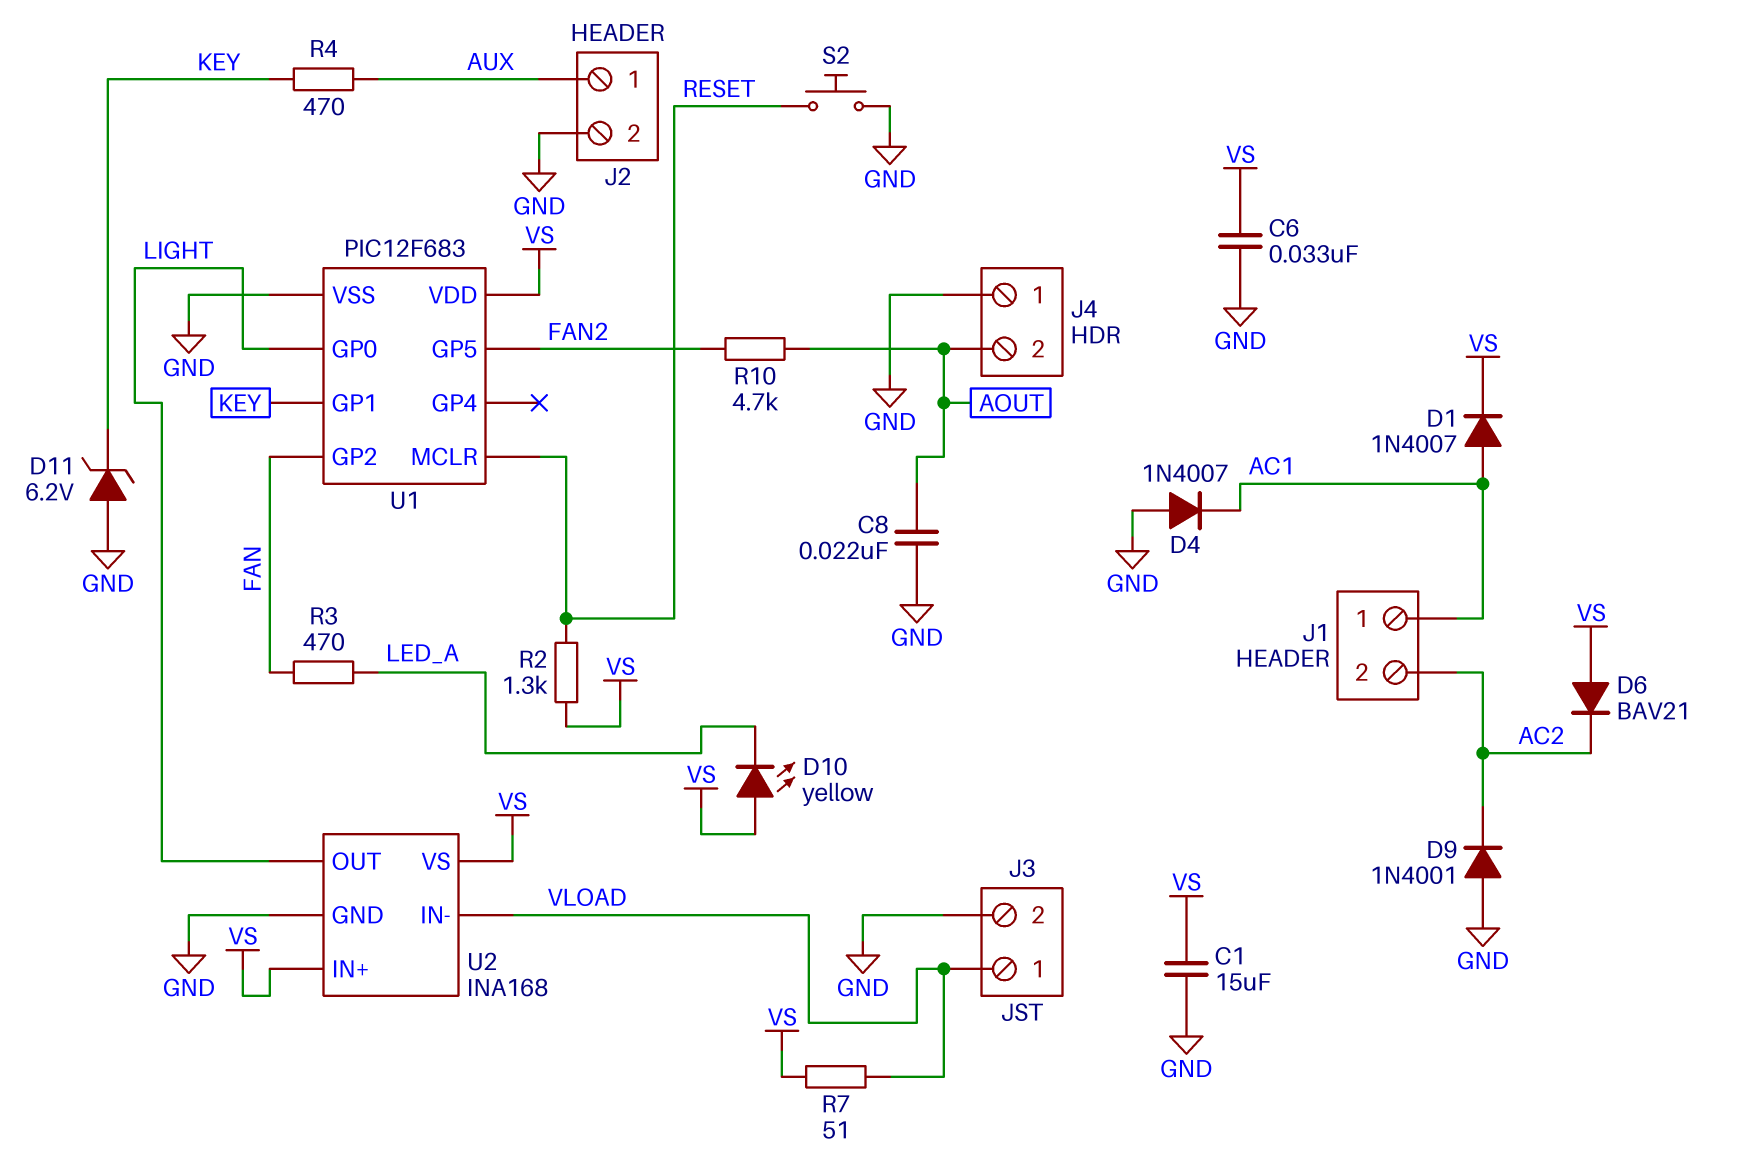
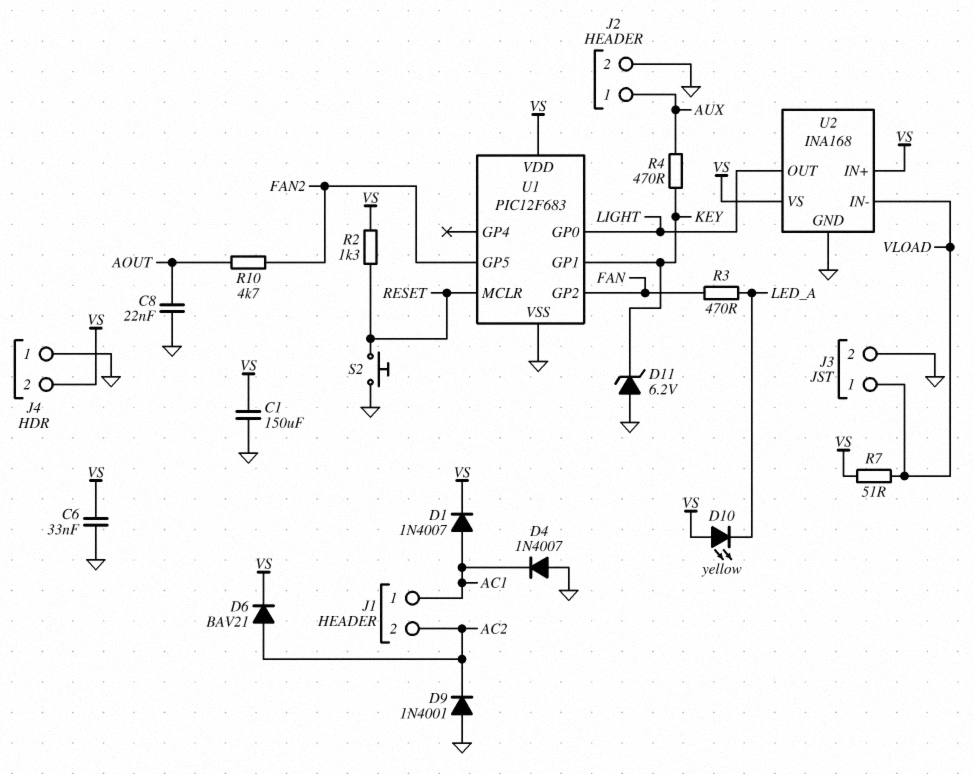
C1: 15uF (GND, VS) -> 150uF (GND, VS)
D6: diode BAV21 (A VS, K AC2) -> diode BAV21 (A AC2, K VS)
J4 pin 2: AOUT -> VS

